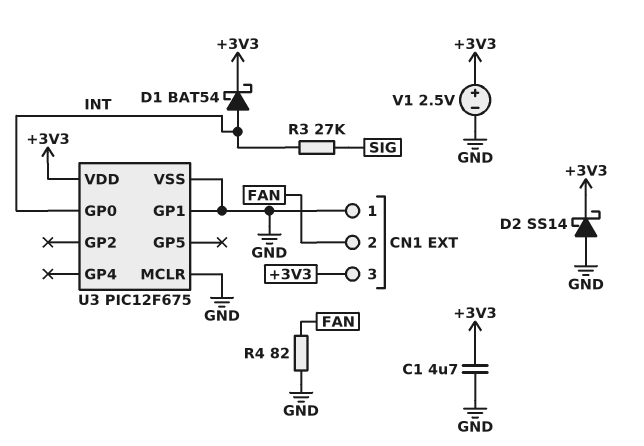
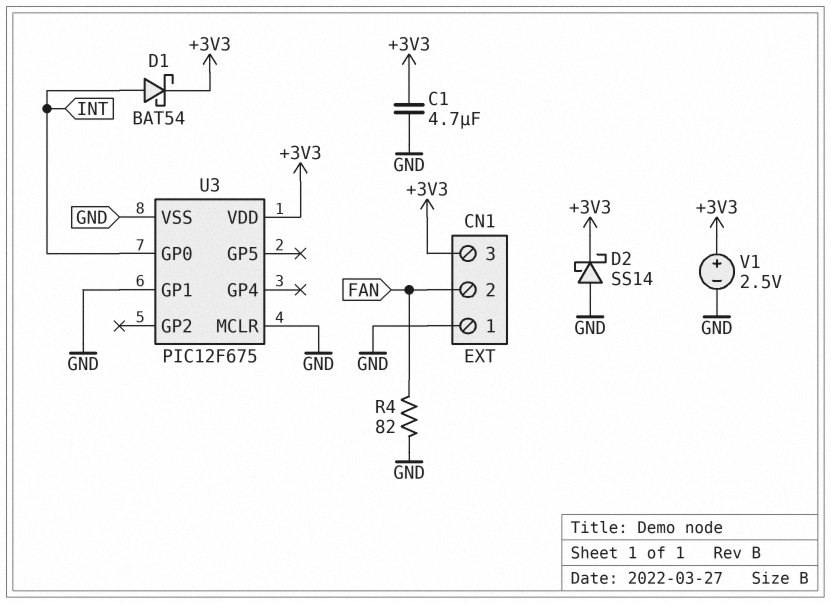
R3: 27k (INT, SIG) -> none

